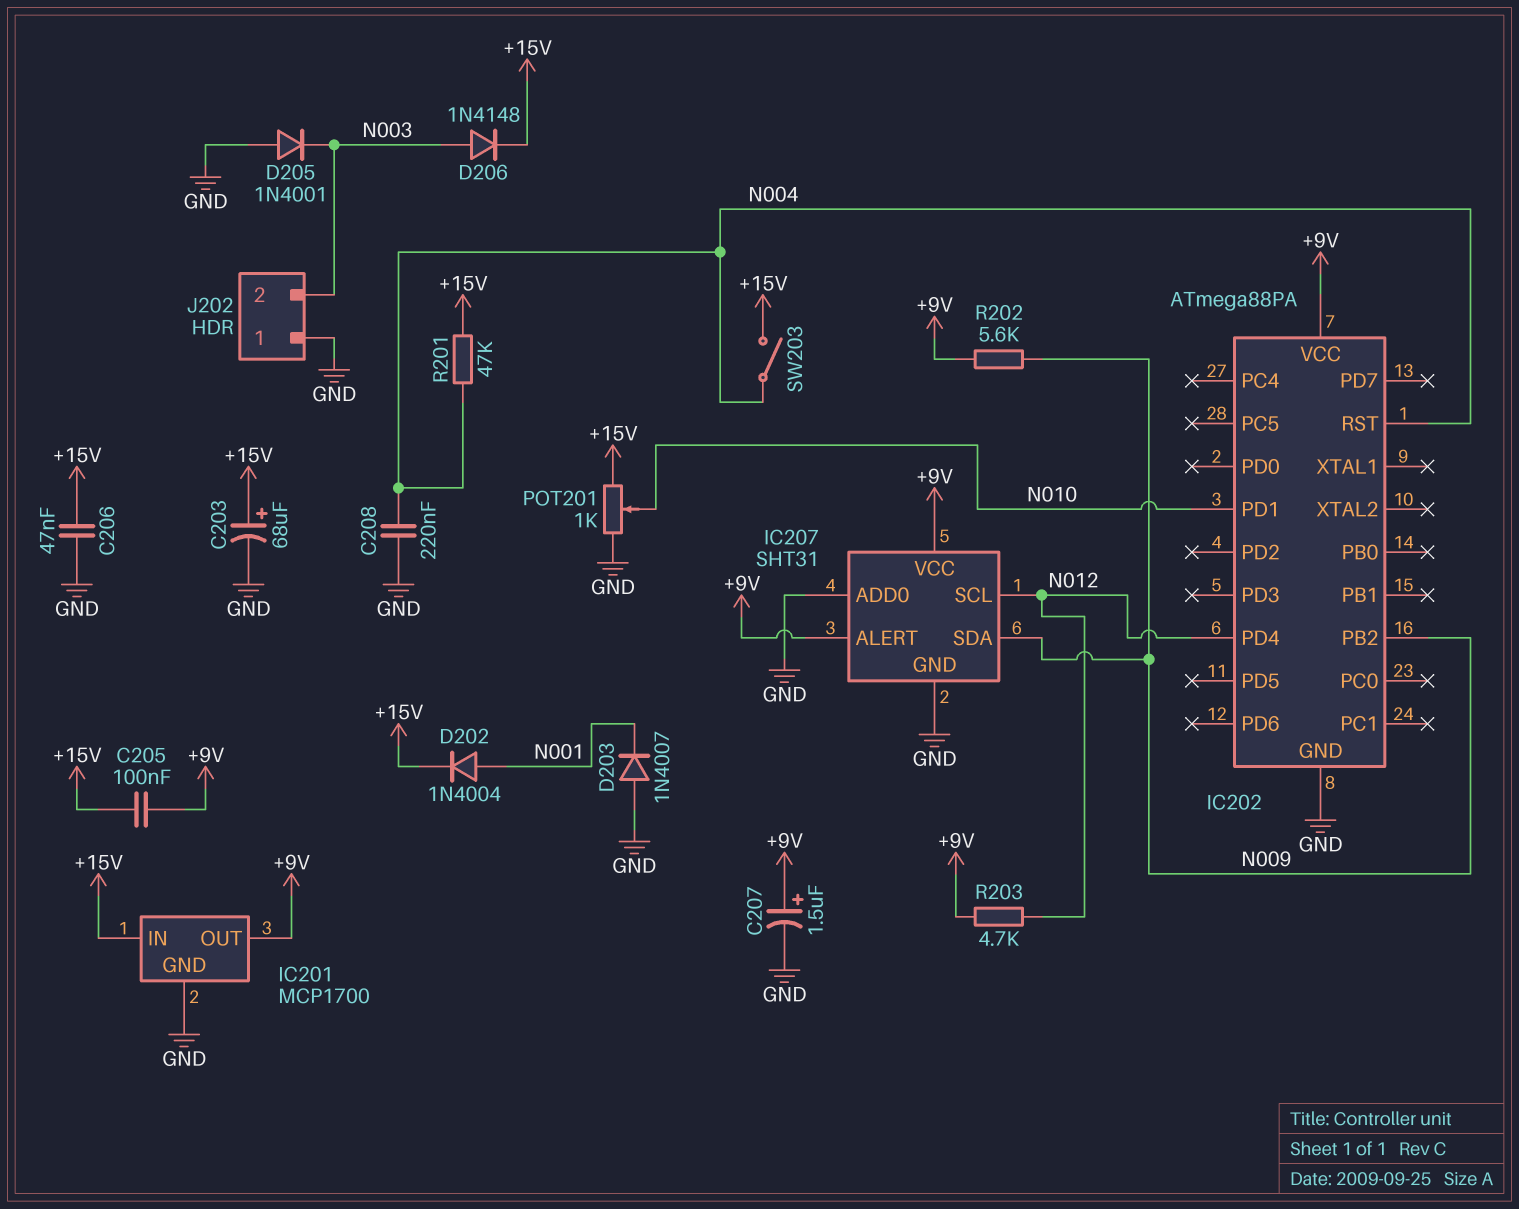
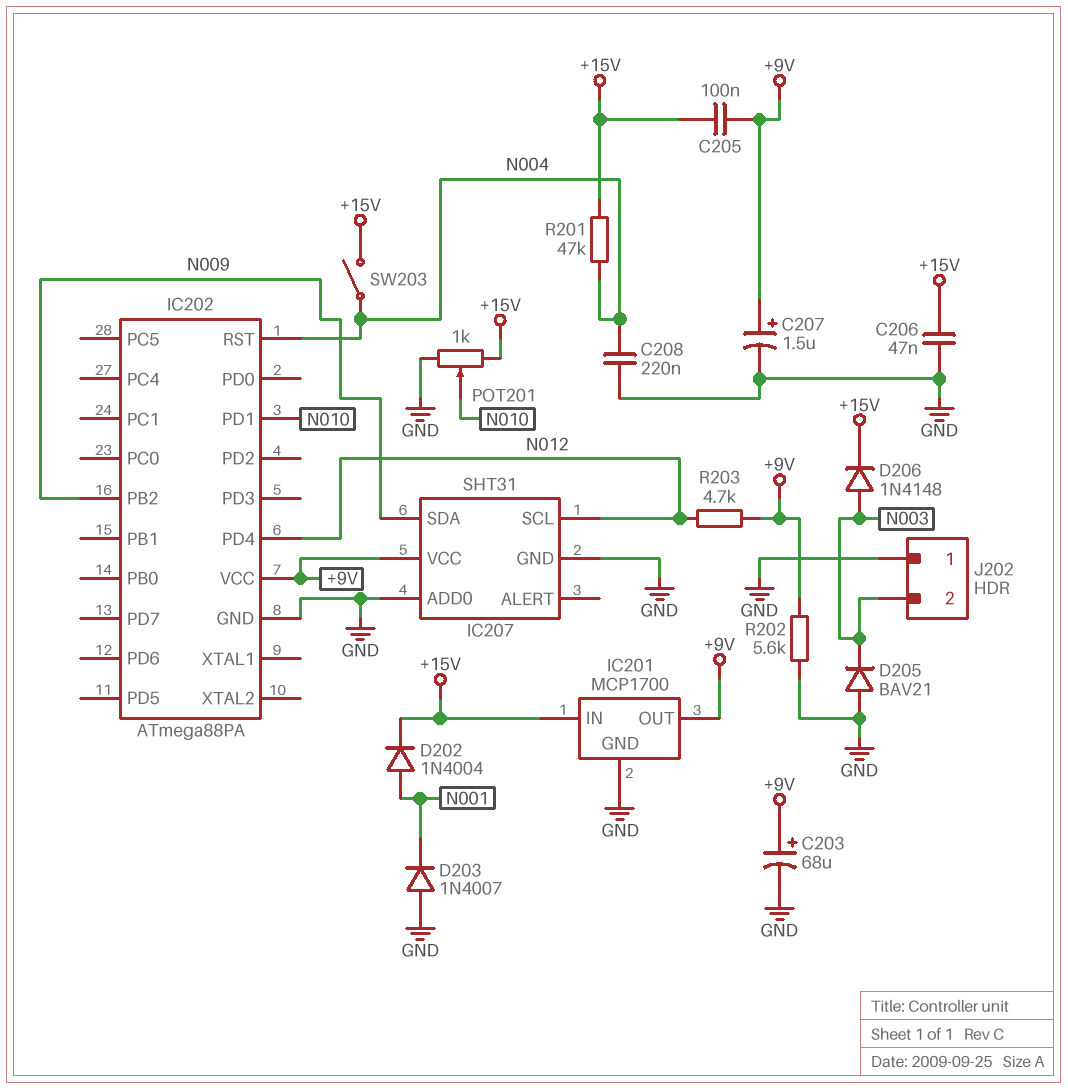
C203: 68uF (plus +15V, minus GND) -> 68uF (plus +9V, minus GND)
D205: diode 1N4001 (A GND, K N003) -> diode BAV21 (A GND, K N003)
IC207 pin ALERT: +9V -> none
R202: 5.6k (+9V, N009) -> 5.6k (+9V, GND)

